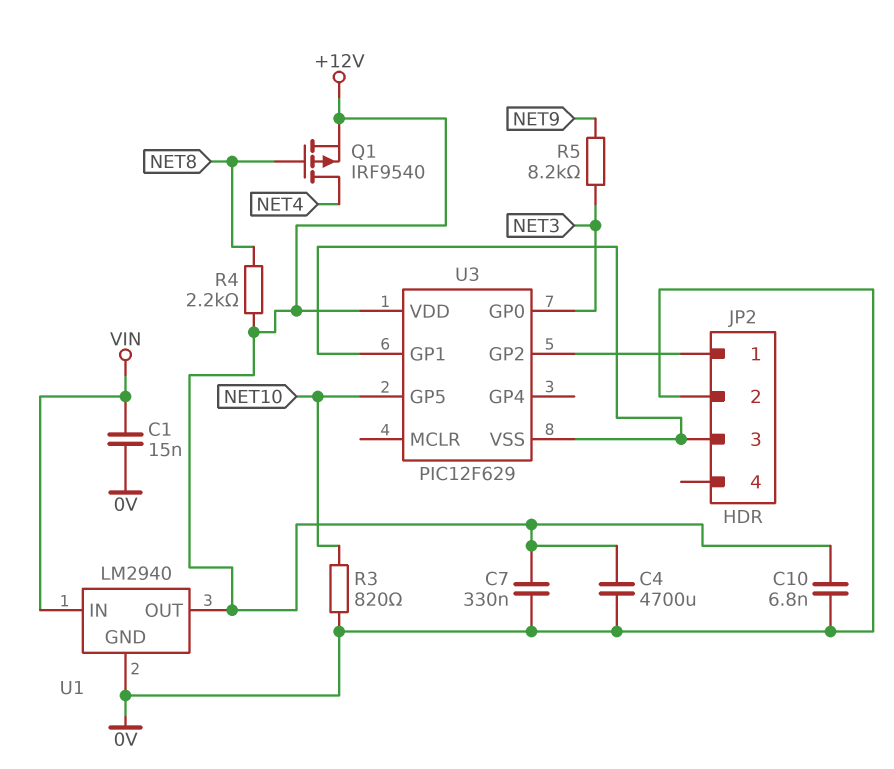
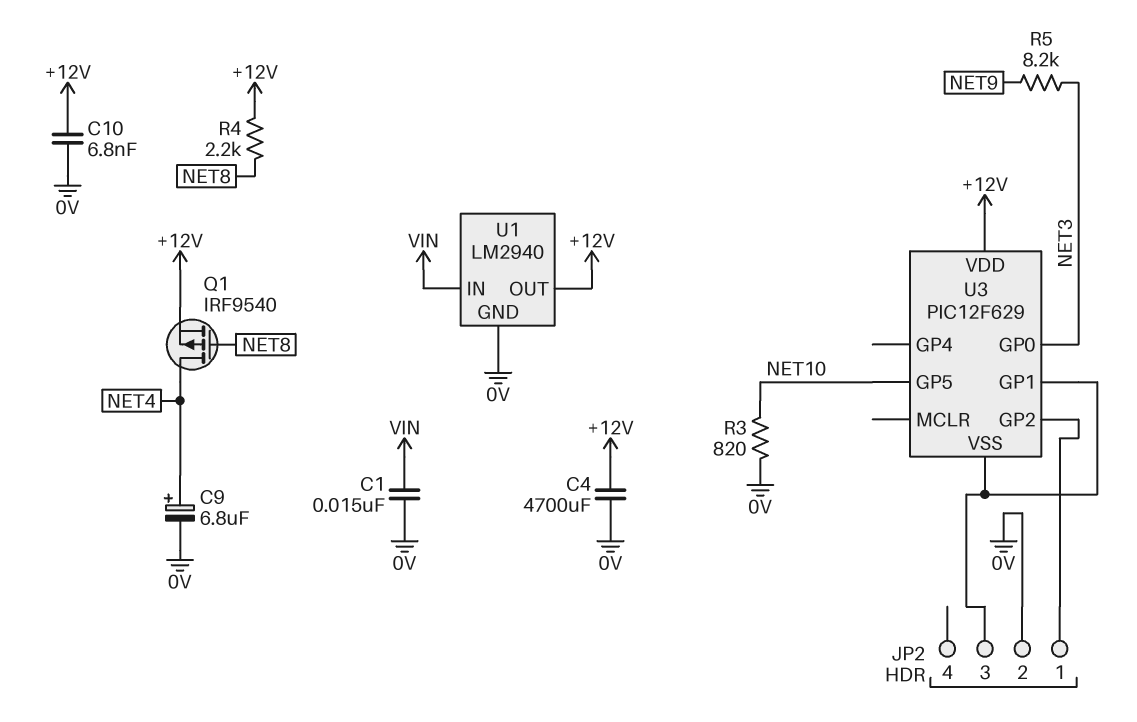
C7: 330nF (+12V, 0V) -> none
C9: none -> 6.8uF (plus NET4, minus 0V)

